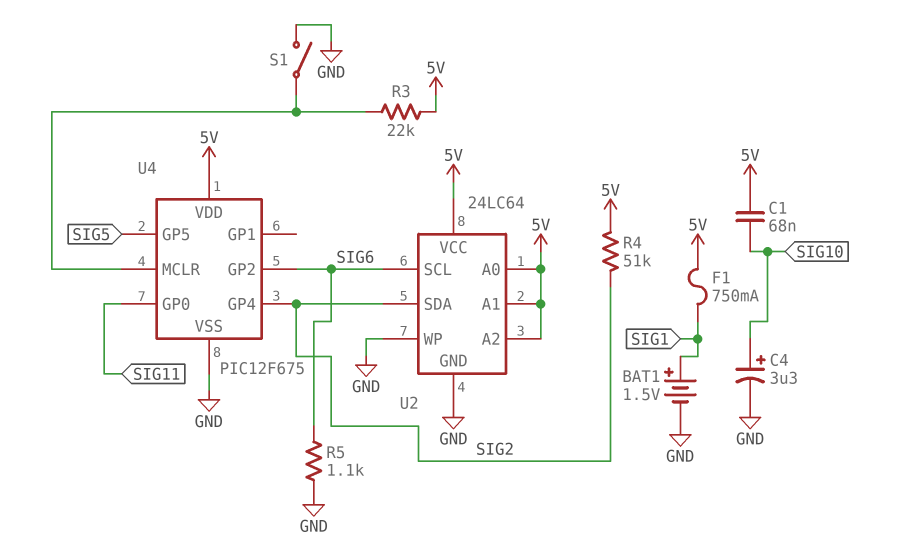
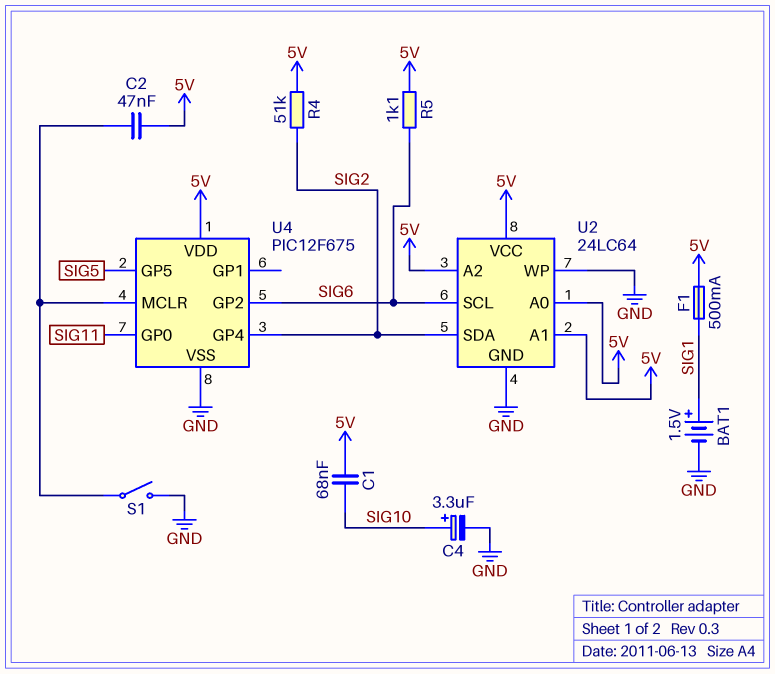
C2: none -> 47nF (5V, U4/MCLR)
F1: 750mA (5V, SIG1) -> 500mA (5V, SIG1)
R3: 22k (5V, U4/MCLR) -> none
R5: 1.1k (GND, SIG6) -> 1.1k (5V, SIG6)

